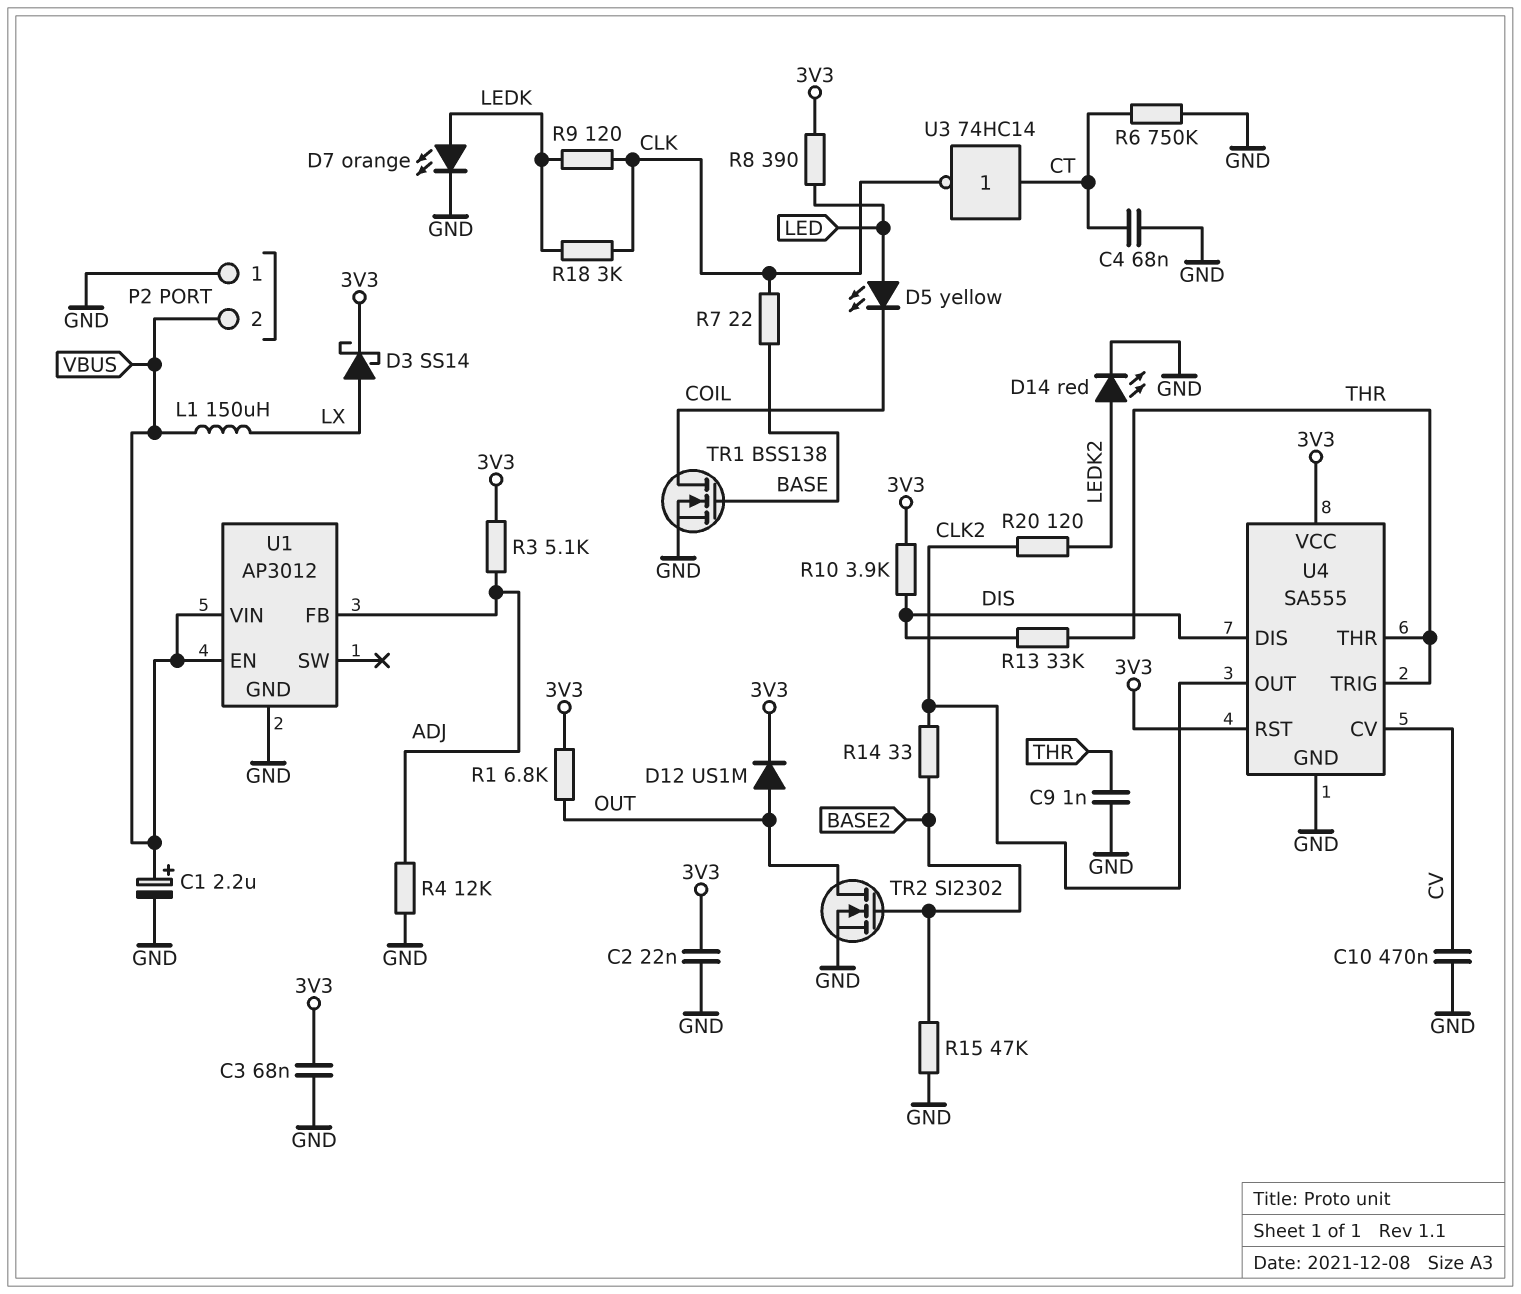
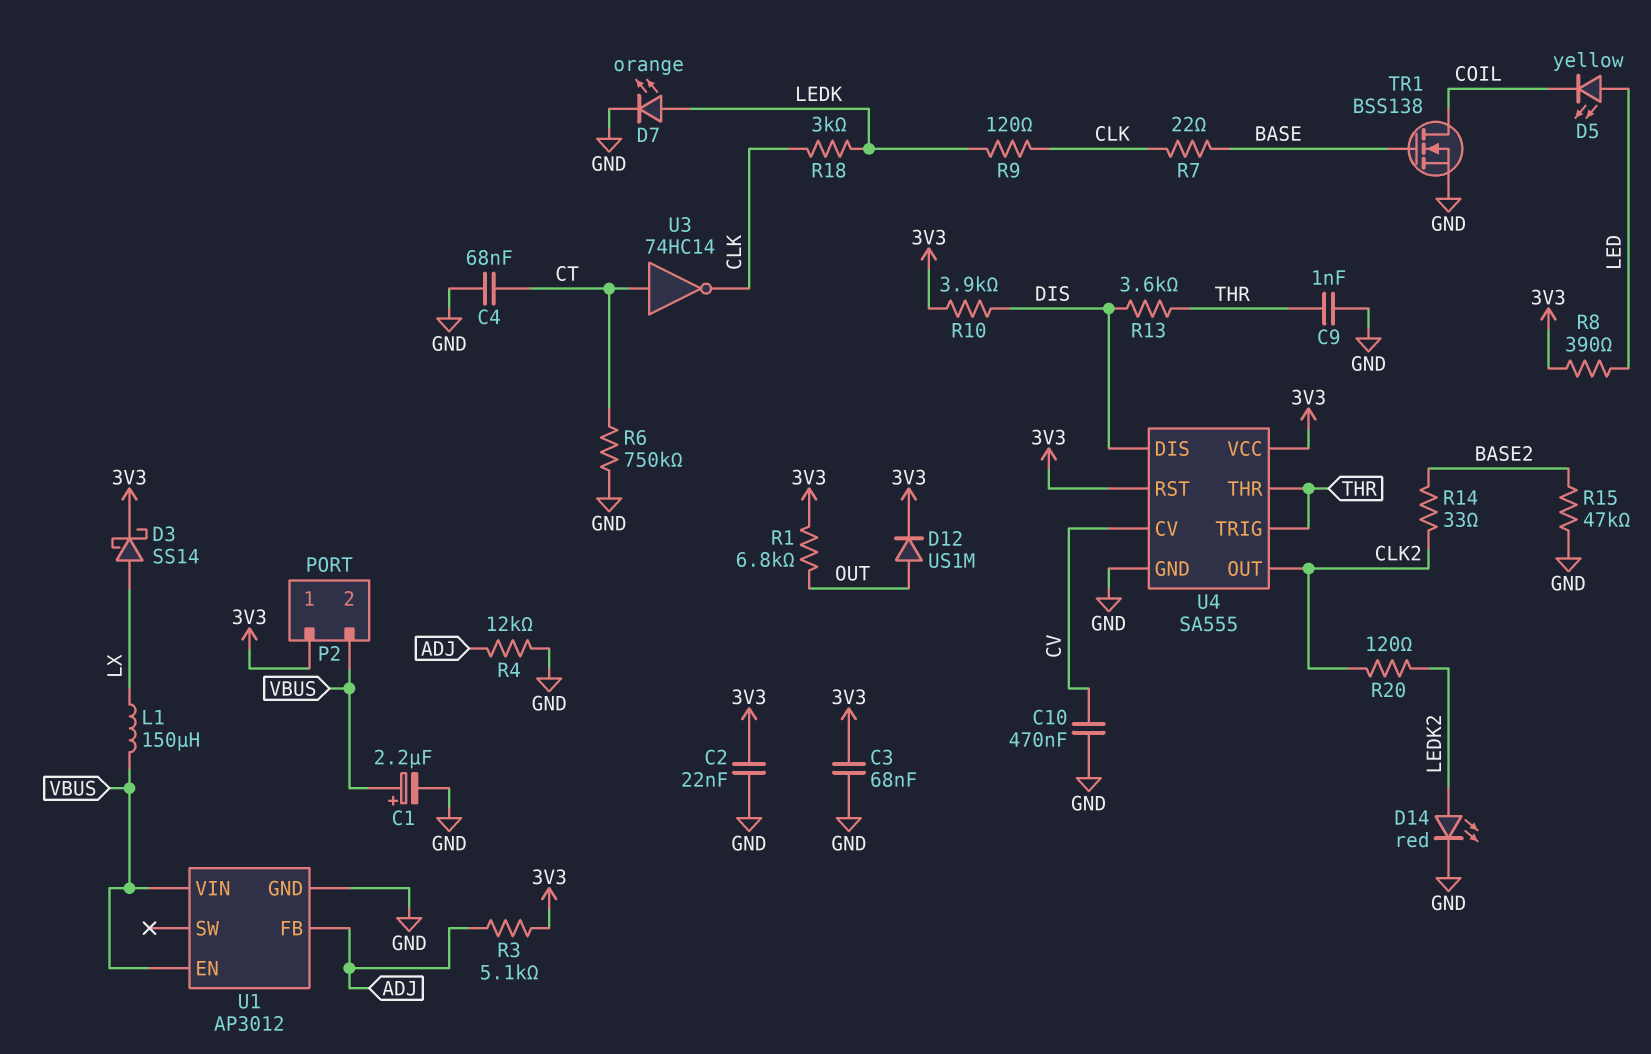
P2 pin 1: GND -> 3V3
R13: 33k (DIS, THR) -> 3.6k (DIS, THR)
TR2: NMOS SI2302 (G BASE2, D OUT, S GND) -> none

